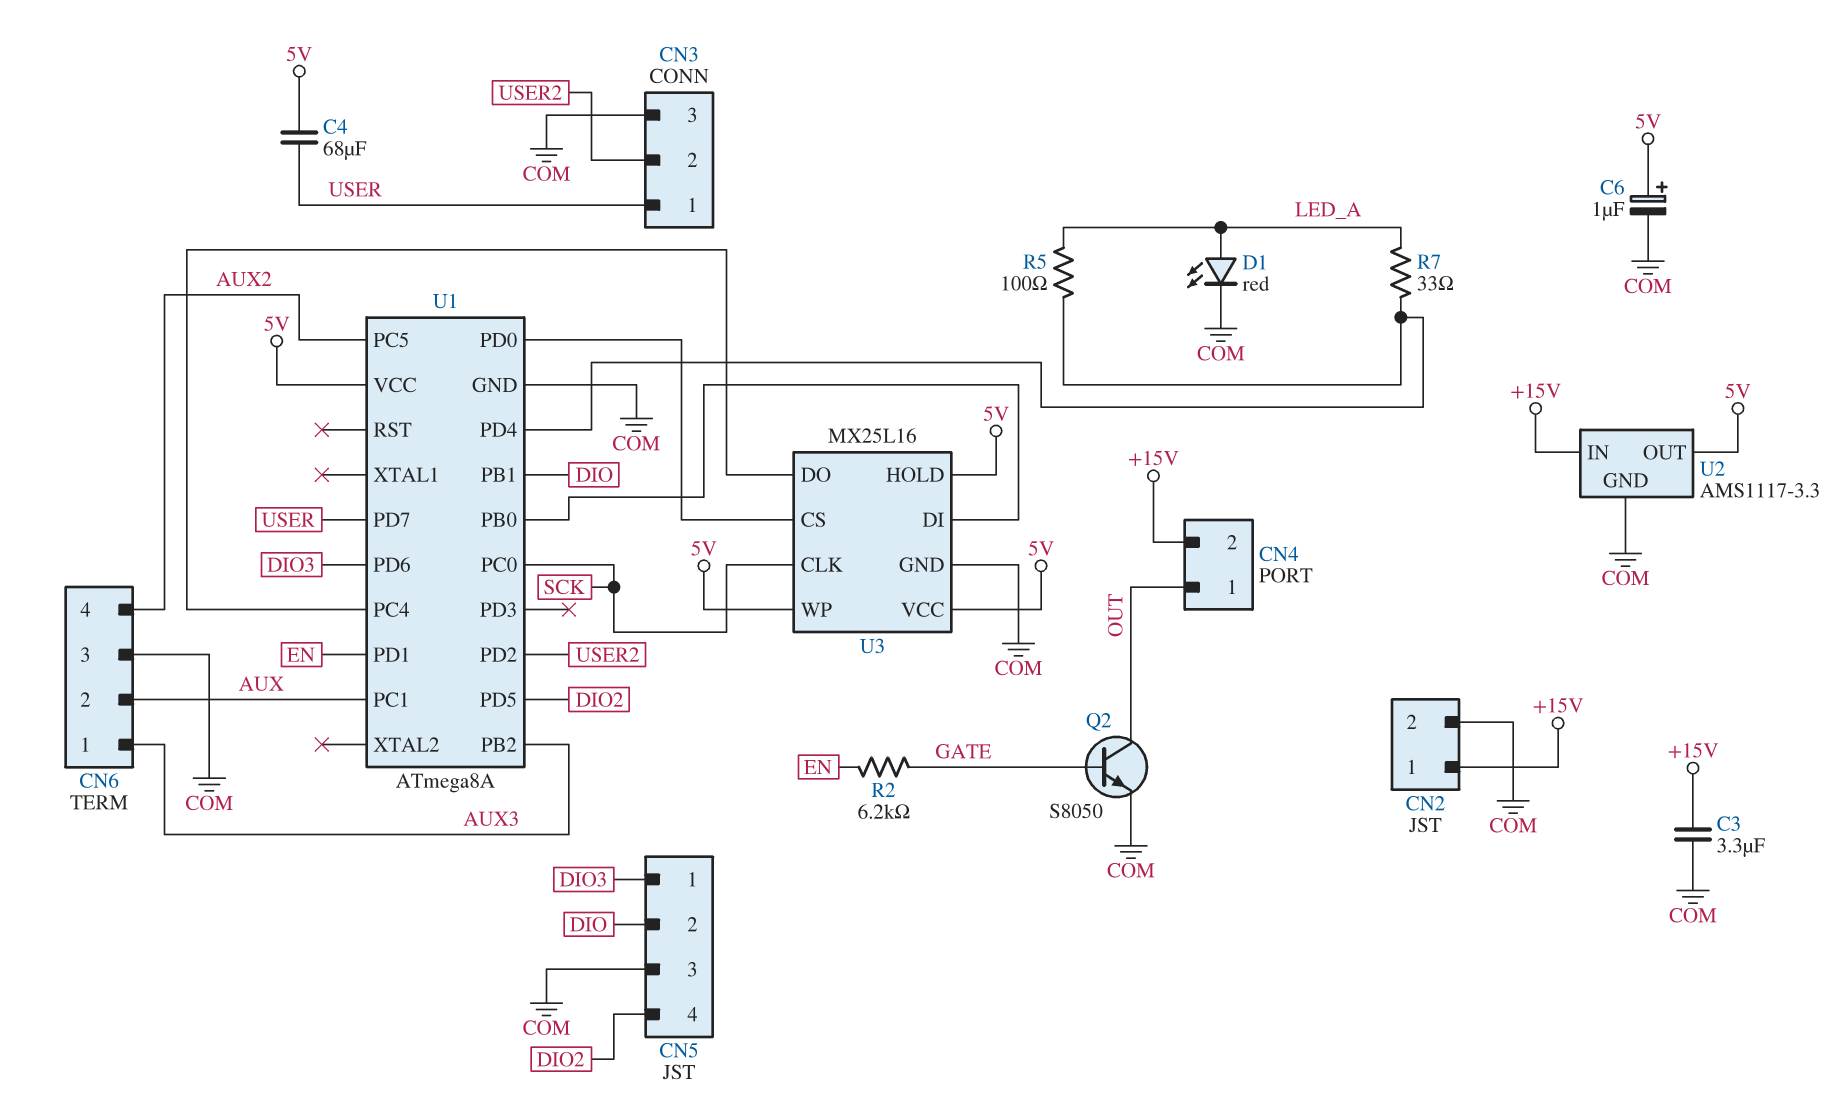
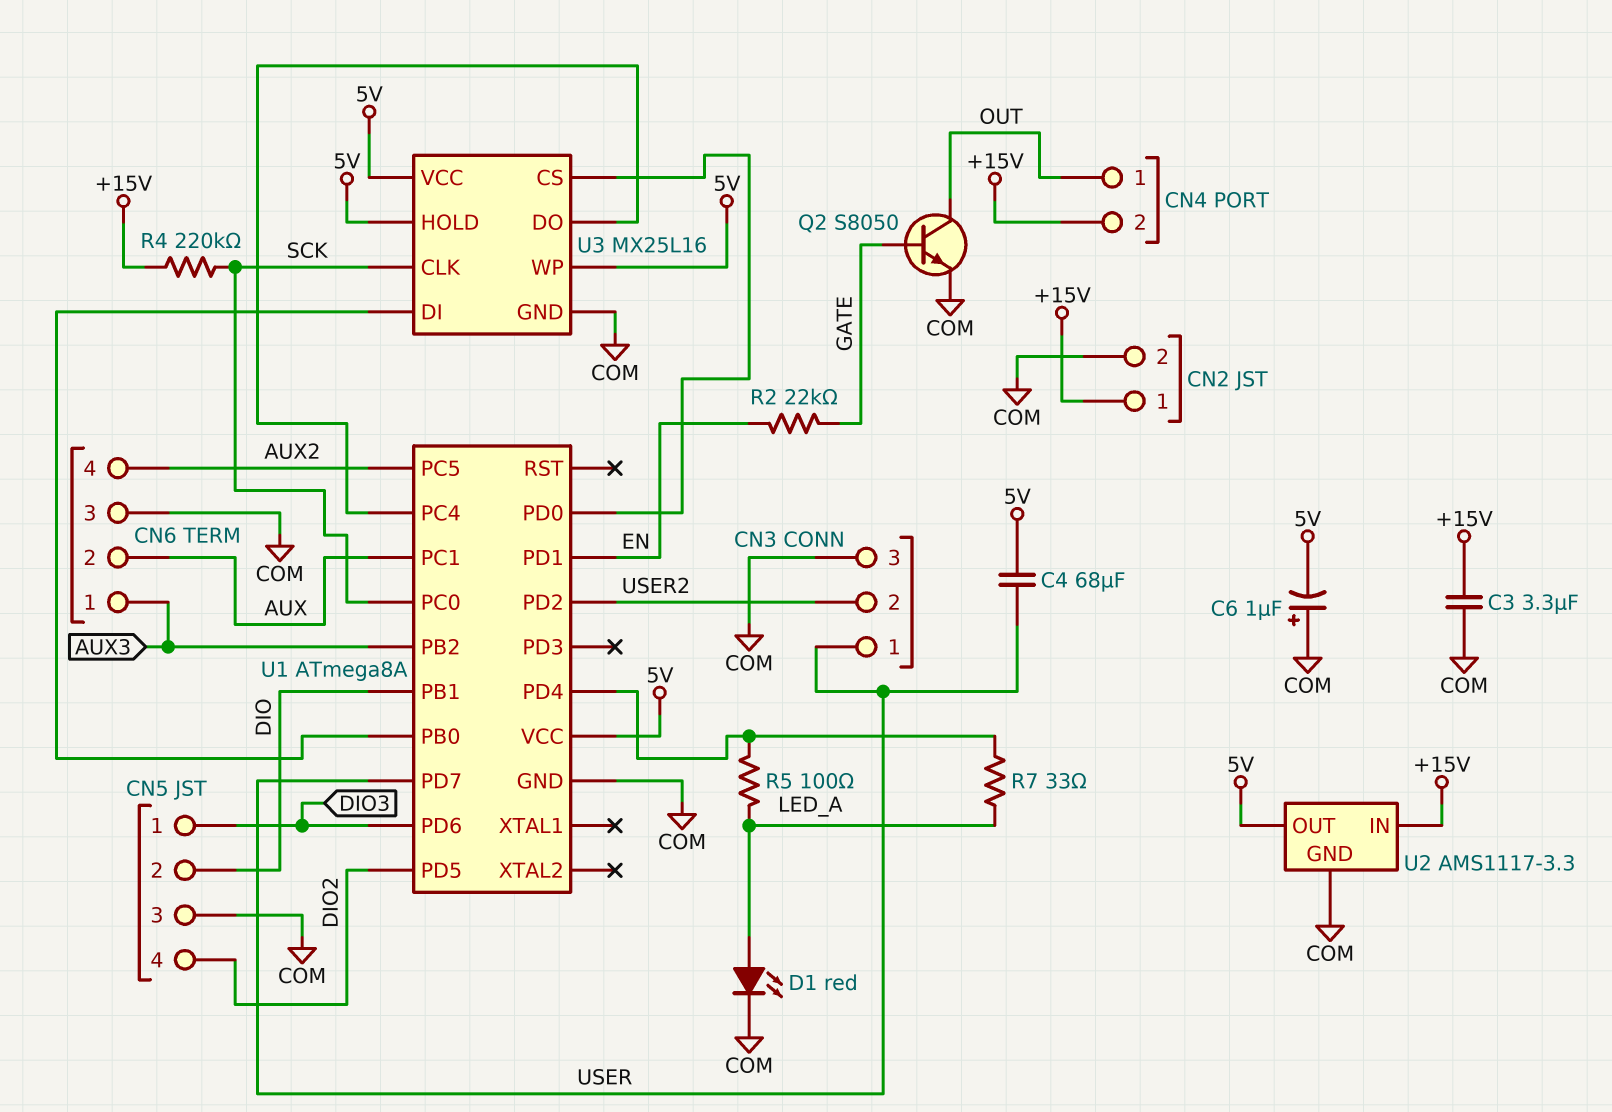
C6: 1uF (plus 5V, minus COM) -> 1uF (plus COM, minus 5V)
R2: 6.2k (EN, GATE) -> 22k (EN, GATE)
R4: none -> 220k (+15V, SCK)

